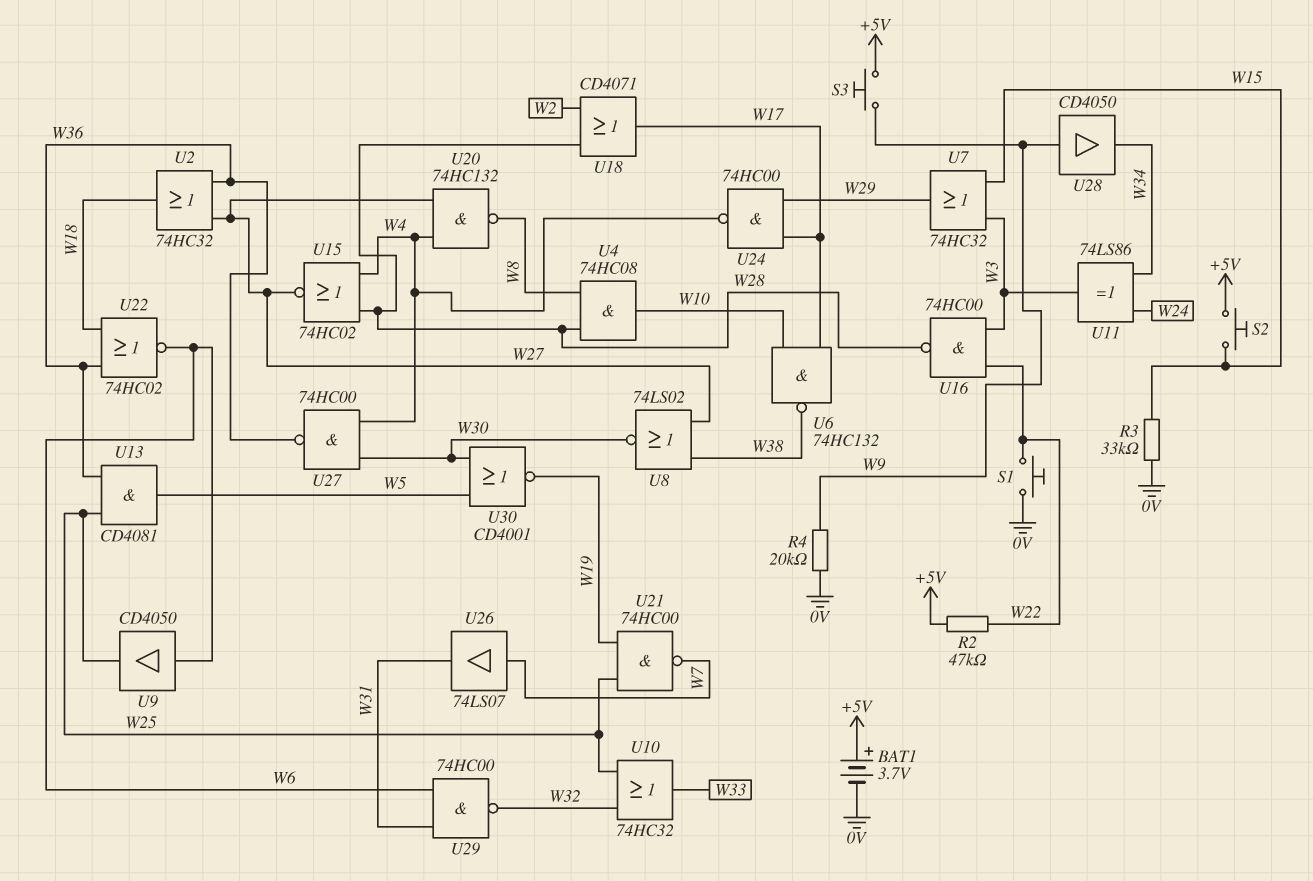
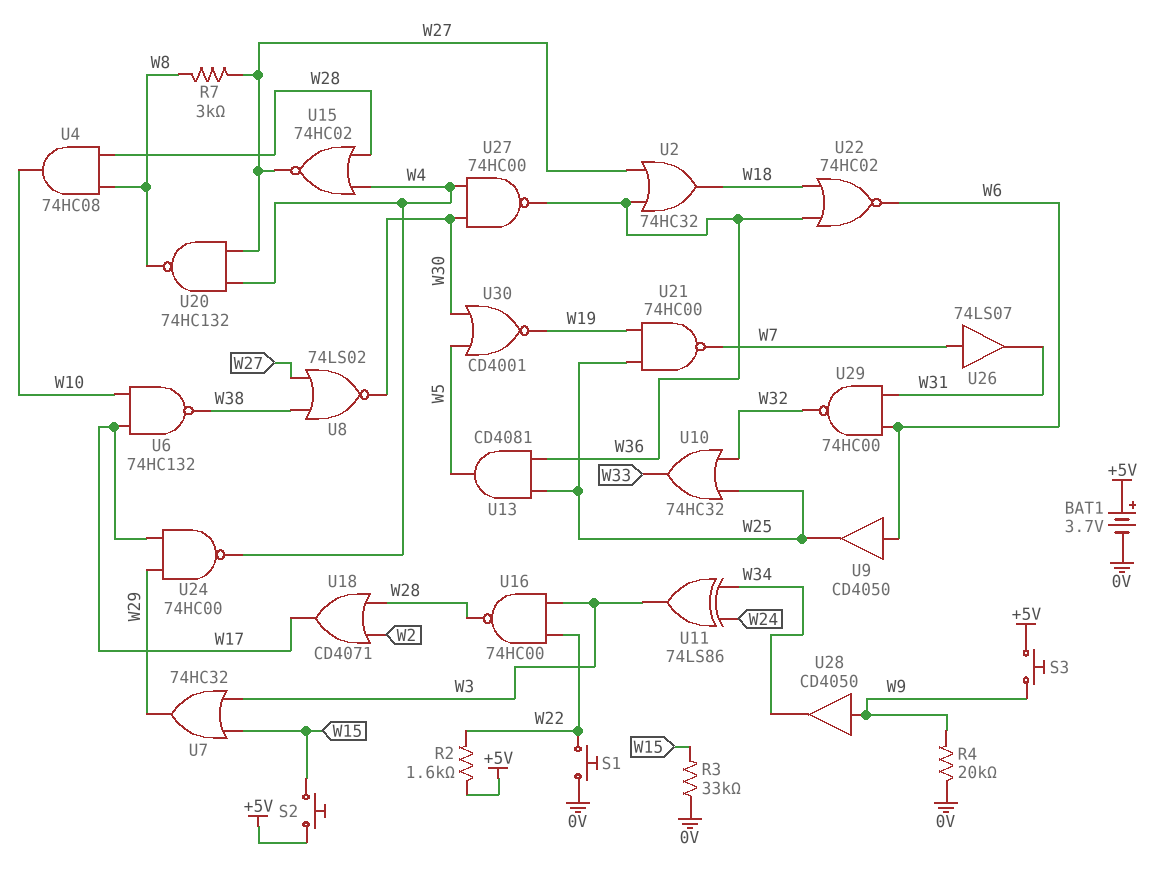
R2: 47k (+5V, W22) -> 1.6k (+5V, W22)
R7: none -> 3k (W8, W27)

